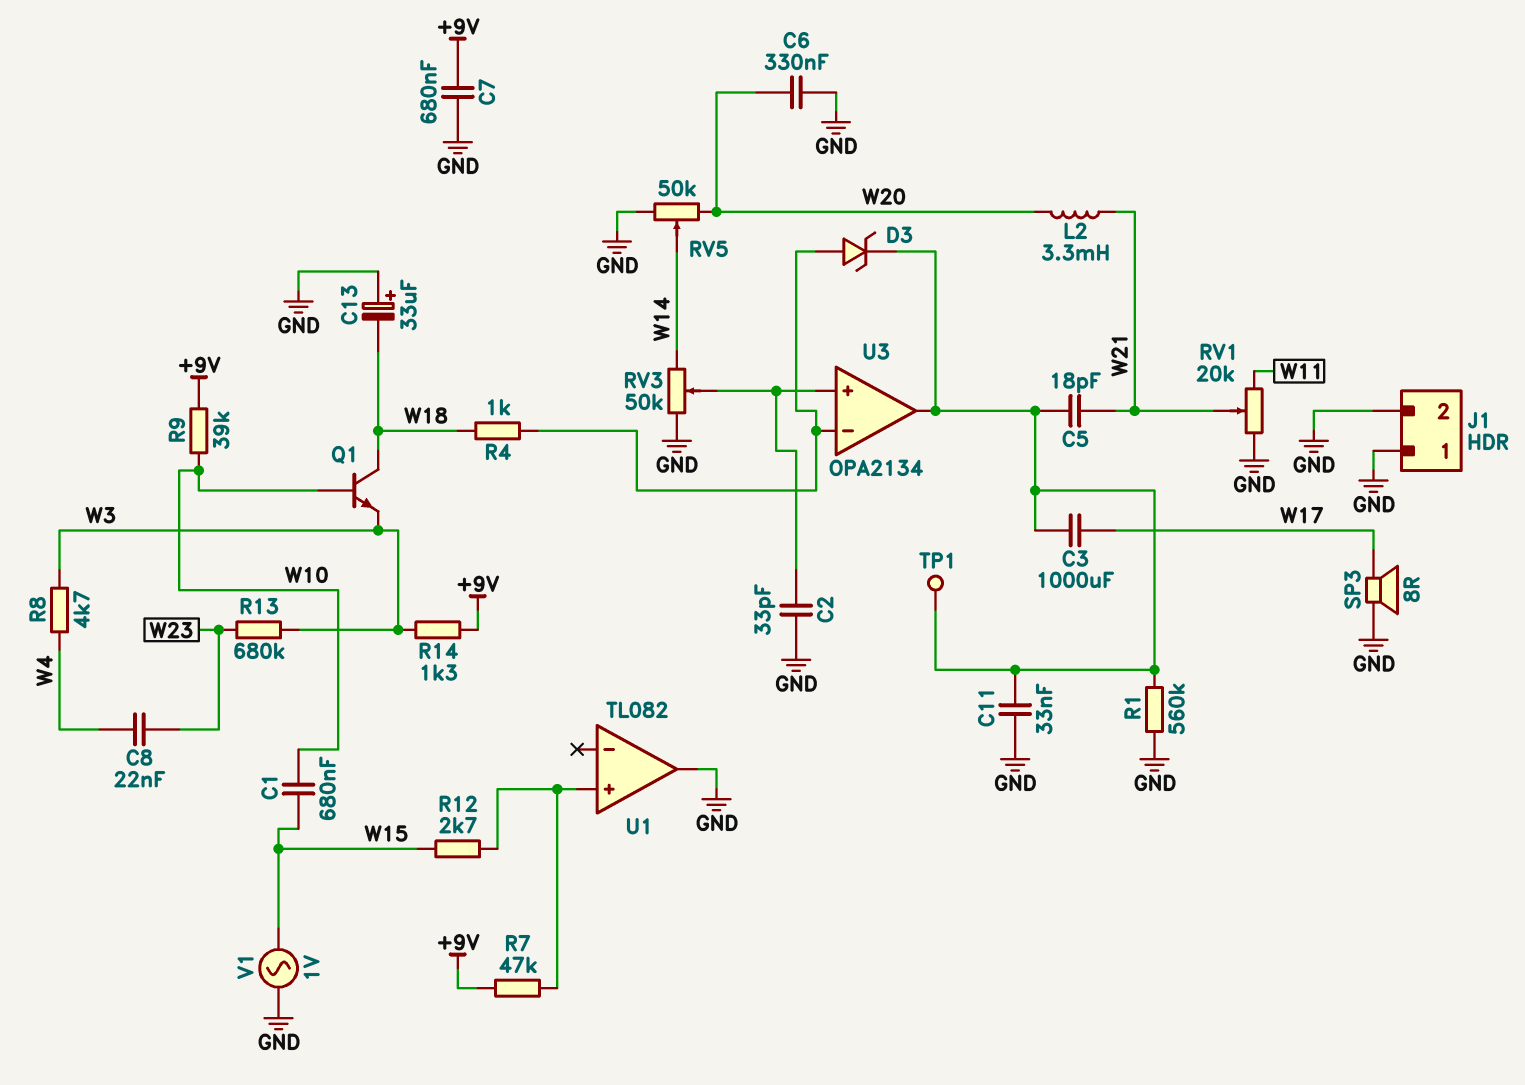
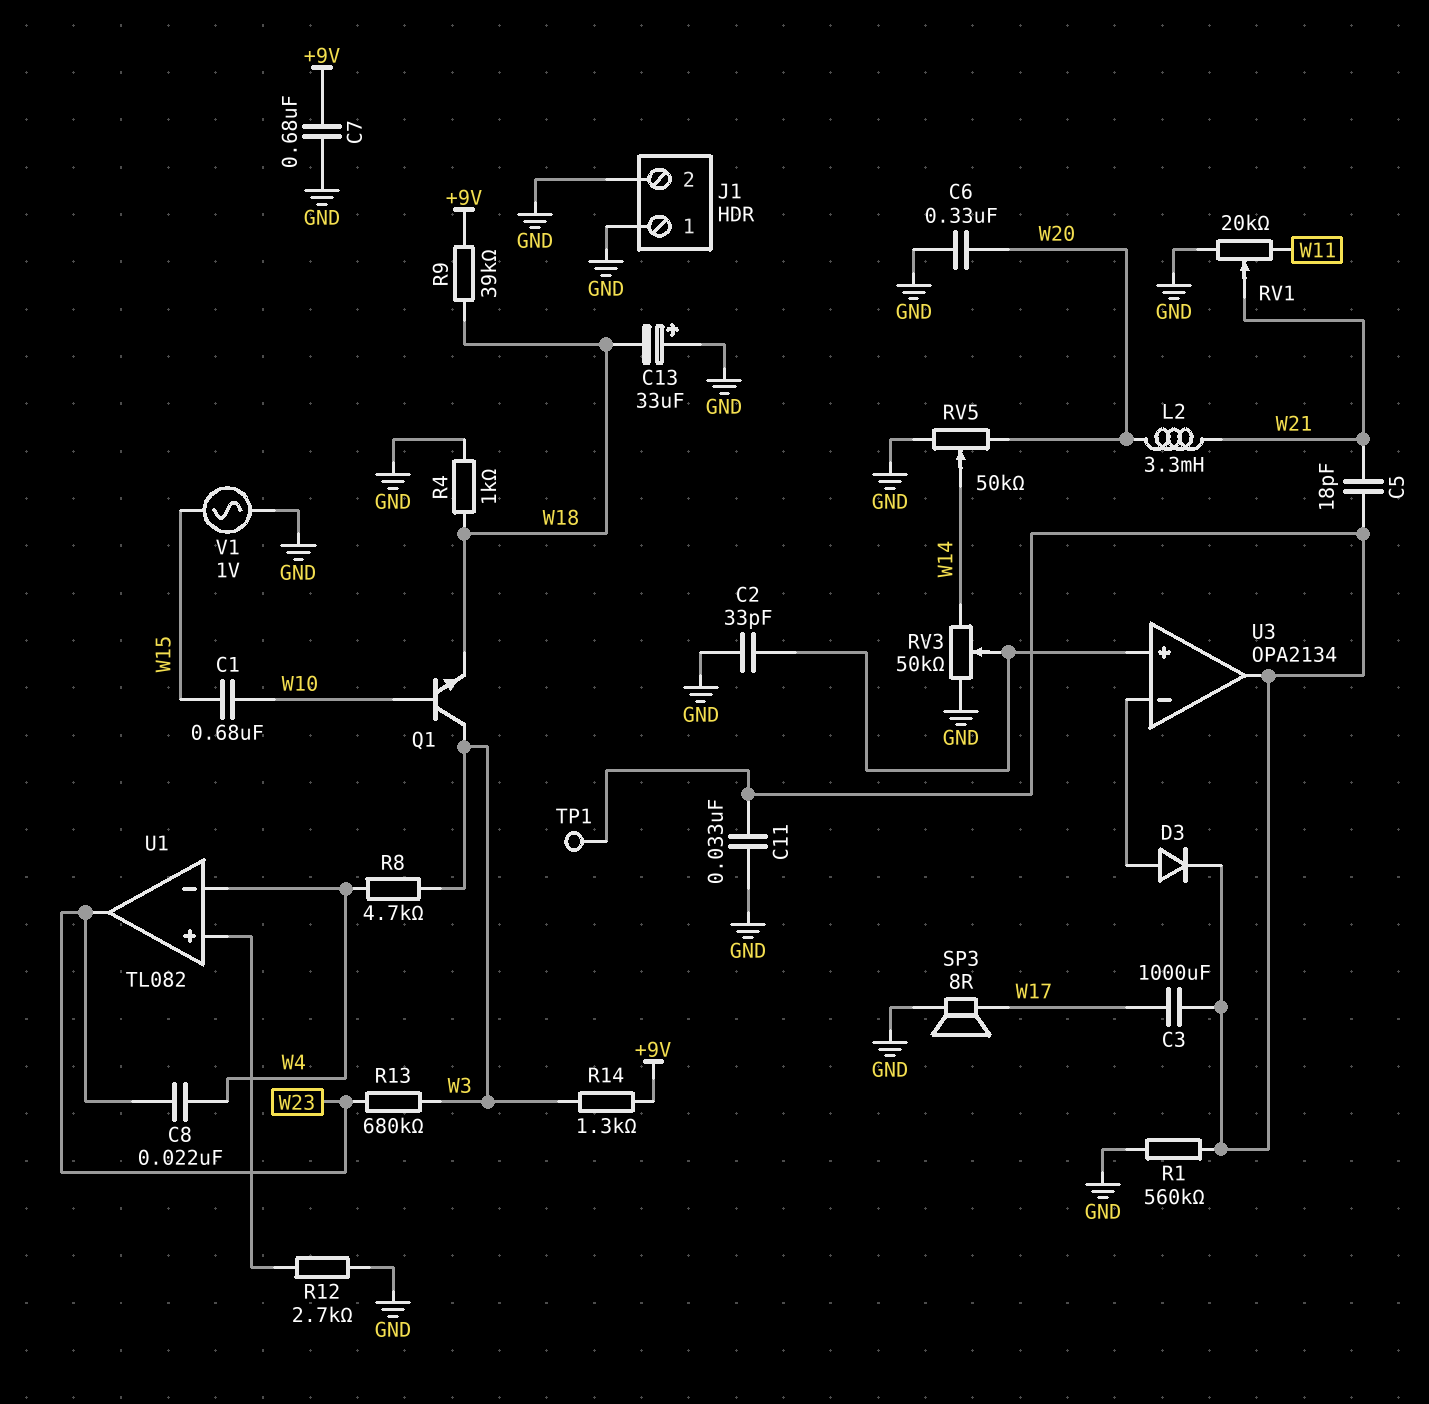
D3: zener (A U3/in-, K U3/out) -> diode (A U3/in-, K U3/out)
Q1: NPN (B W10, C W18, E W3) -> NPN (B W10, C W3, E W18)
R4: 1k (U3/in-, W18) -> 1k (GND, W18)
R7: 47k (+9V, U1/in+) -> none
R9: 39k (+9V, W10) -> 39k (+9V, W18)
R12: 2.7k (U1/in+, W15) -> 2.7k (GND, U1/in+)
U1 pin in-: none -> W4
U1 pin out: GND -> W23

